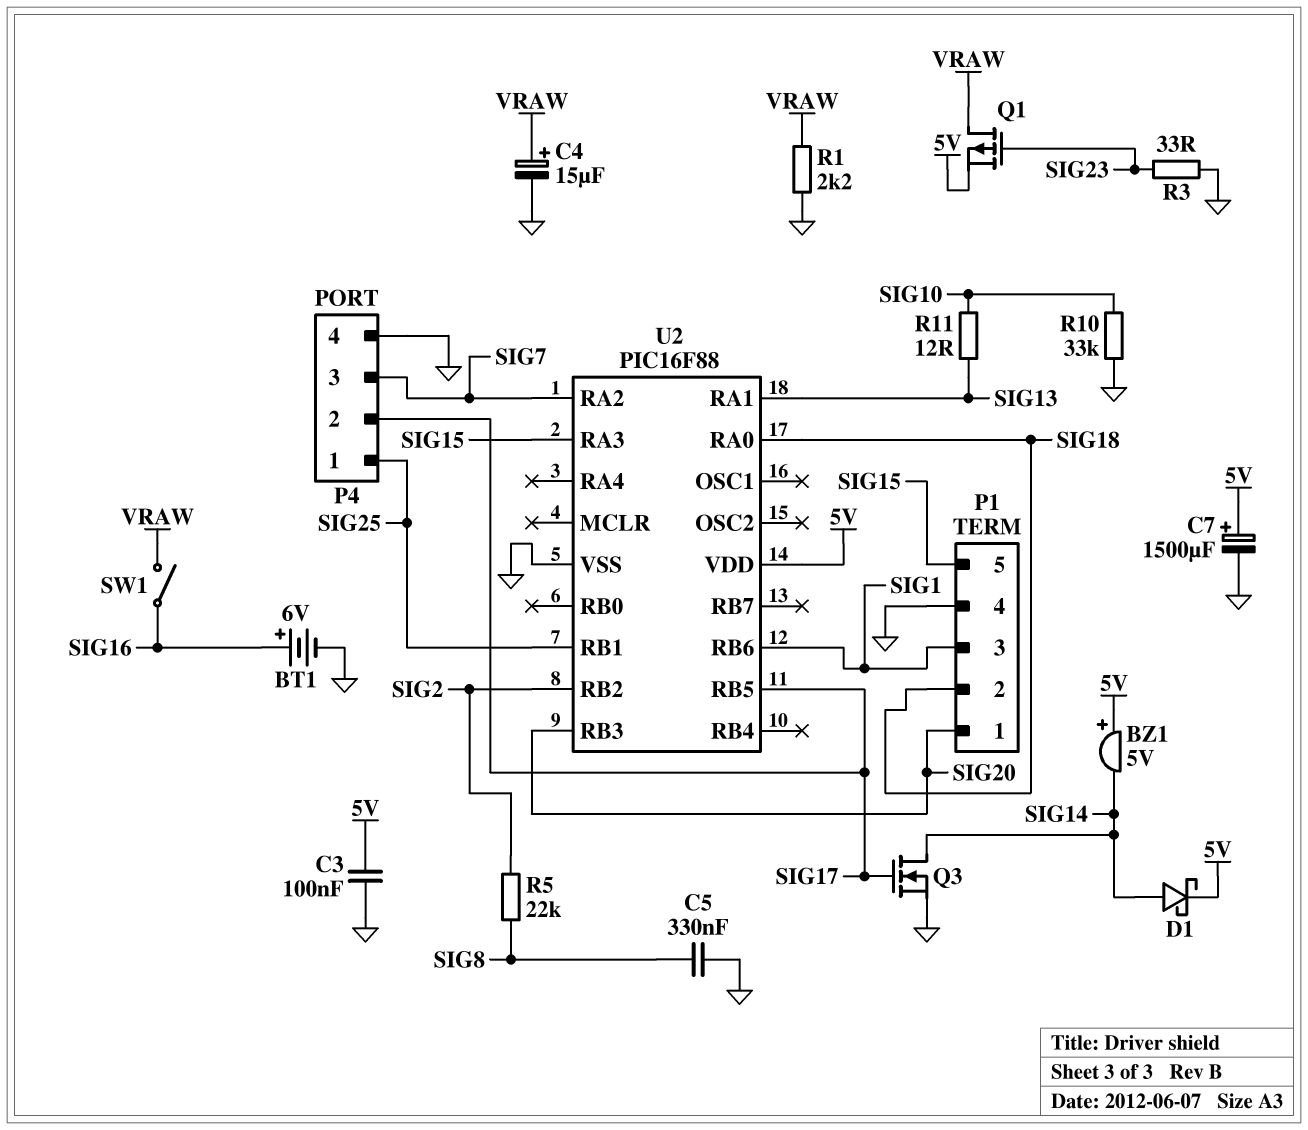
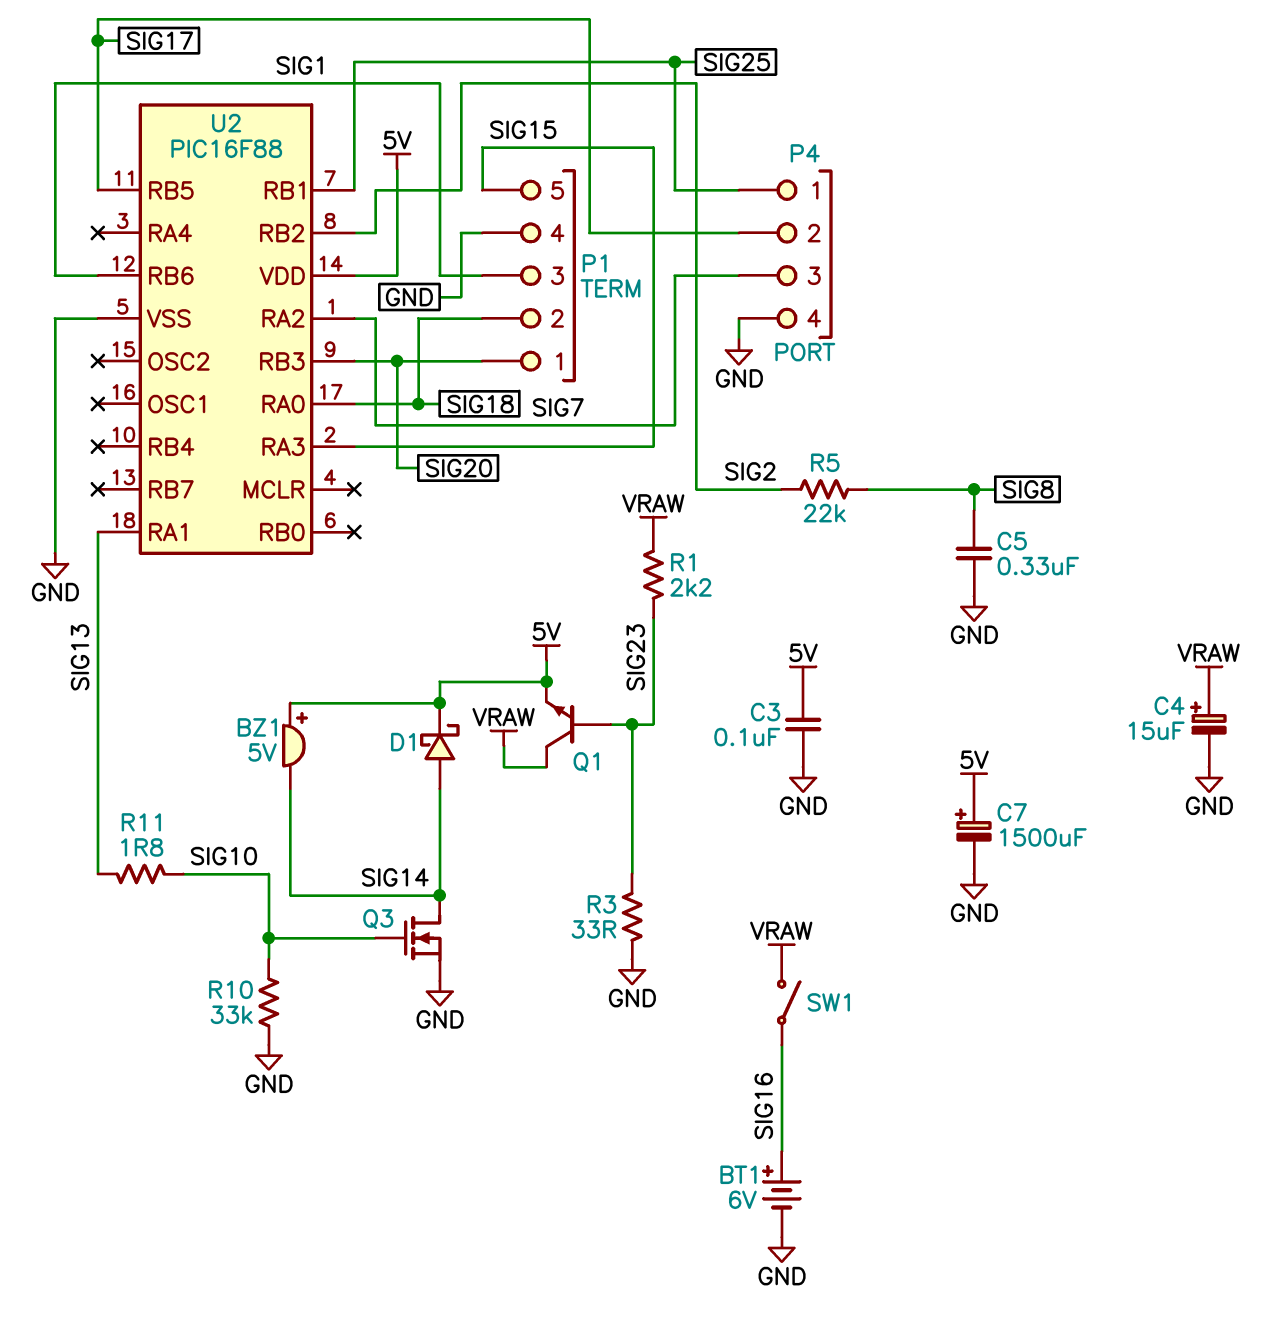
Q1: PMOS (G SIG23, D VRAW, S 5V) -> NPN (B SIG23, C VRAW, E 5V)
Q3: NMOS (G SIG17, D SIG14, S GND) -> NMOS (G SIG10, D SIG14, S GND)
R1: 2.2k (GND, VRAW) -> 2.2k (SIG23, VRAW)
R11: 12 (SIG10, SIG13) -> 1.8 (SIG10, SIG13)

